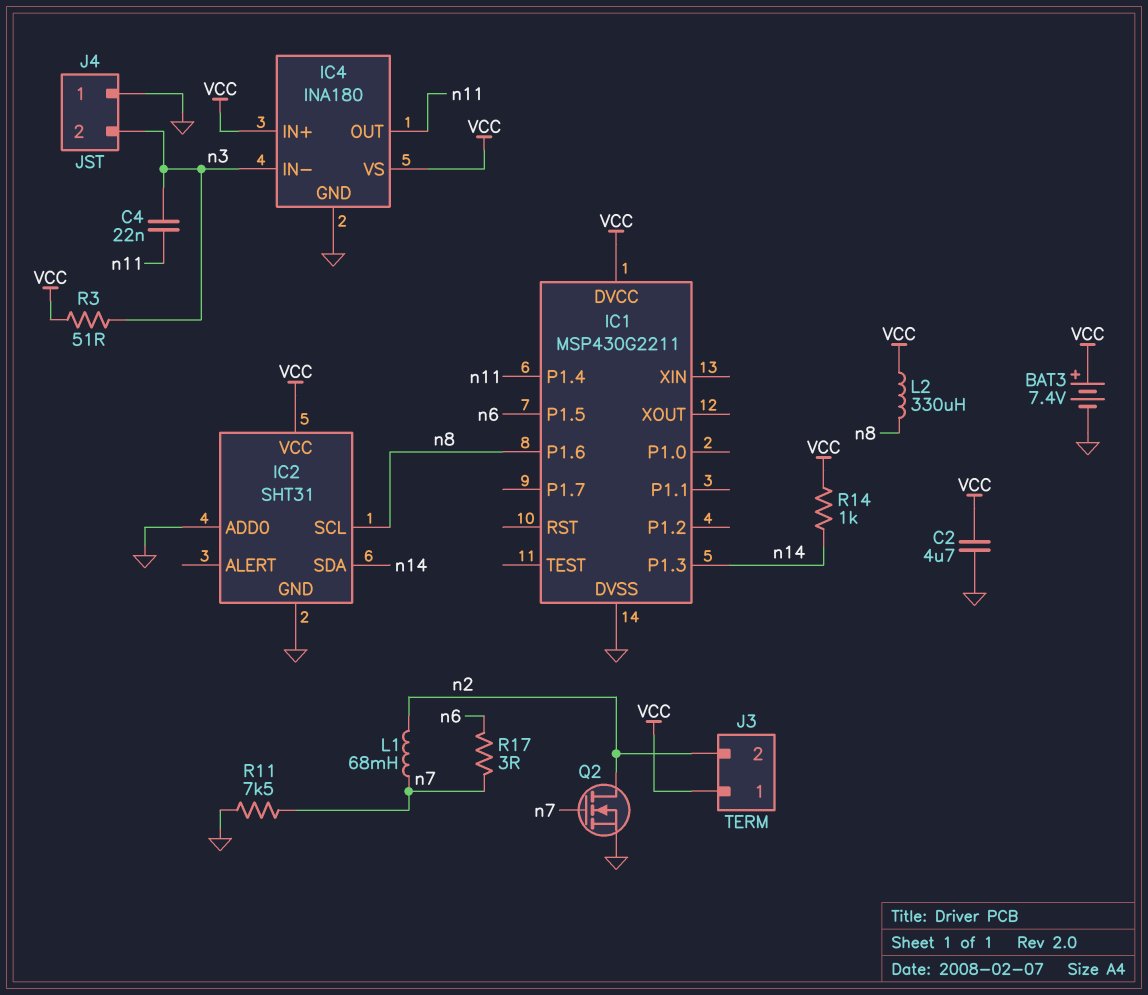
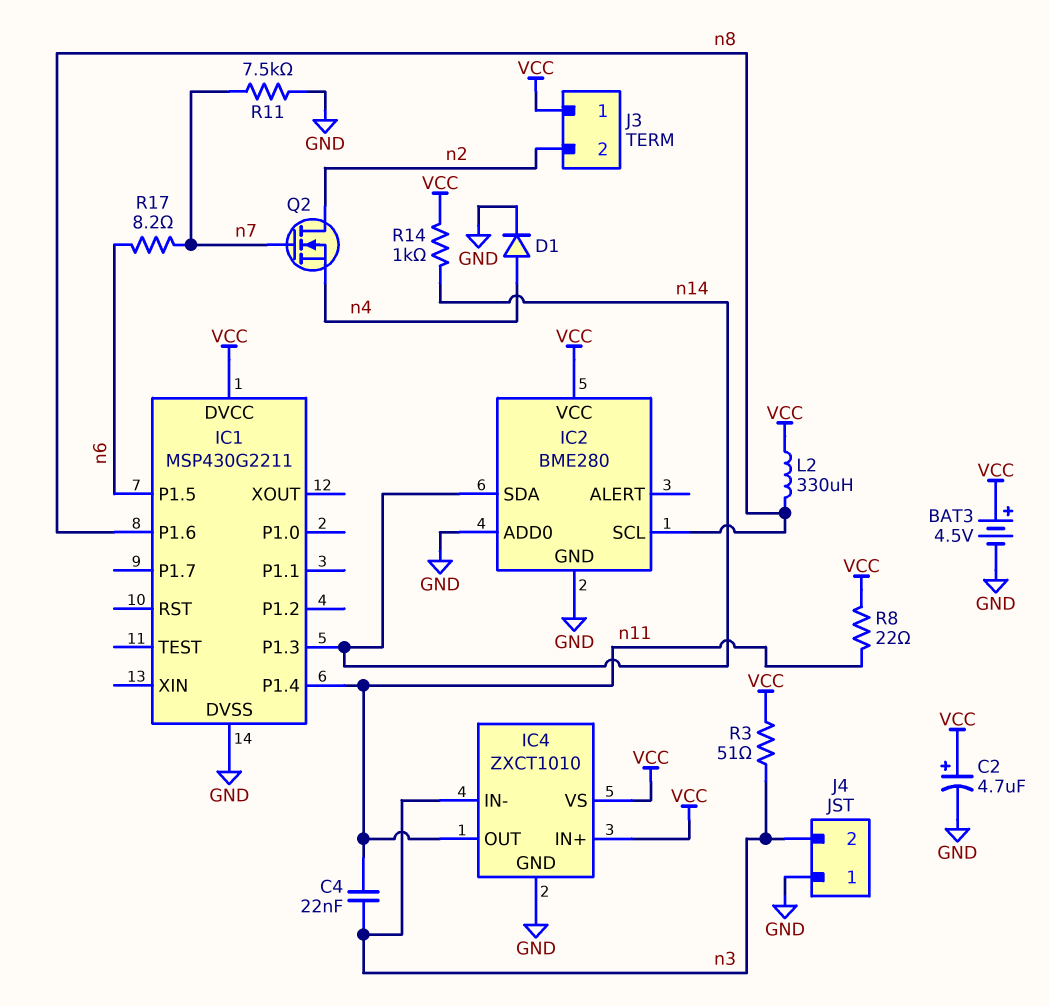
BAT3: 7.4V (plus VCC, minus GND) -> 4.5V (plus VCC, minus GND)
C2: 4.7uF (GND, VCC) -> 4.7uF (plus VCC, minus GND)
D1: none -> diode (A n4, K GND)
IC2: SHT31 -> BME280
IC4: INA180 -> ZXCT1010
L1: 68mH (n2, n7) -> none
Q2: NMOS (G n7, D n2, S GND) -> NMOS (G n7, D n2, S n4)
R8: none -> 22 (VCC, n11)
R17: 3 (n6, n7) -> 8.2 (n6, n7)

